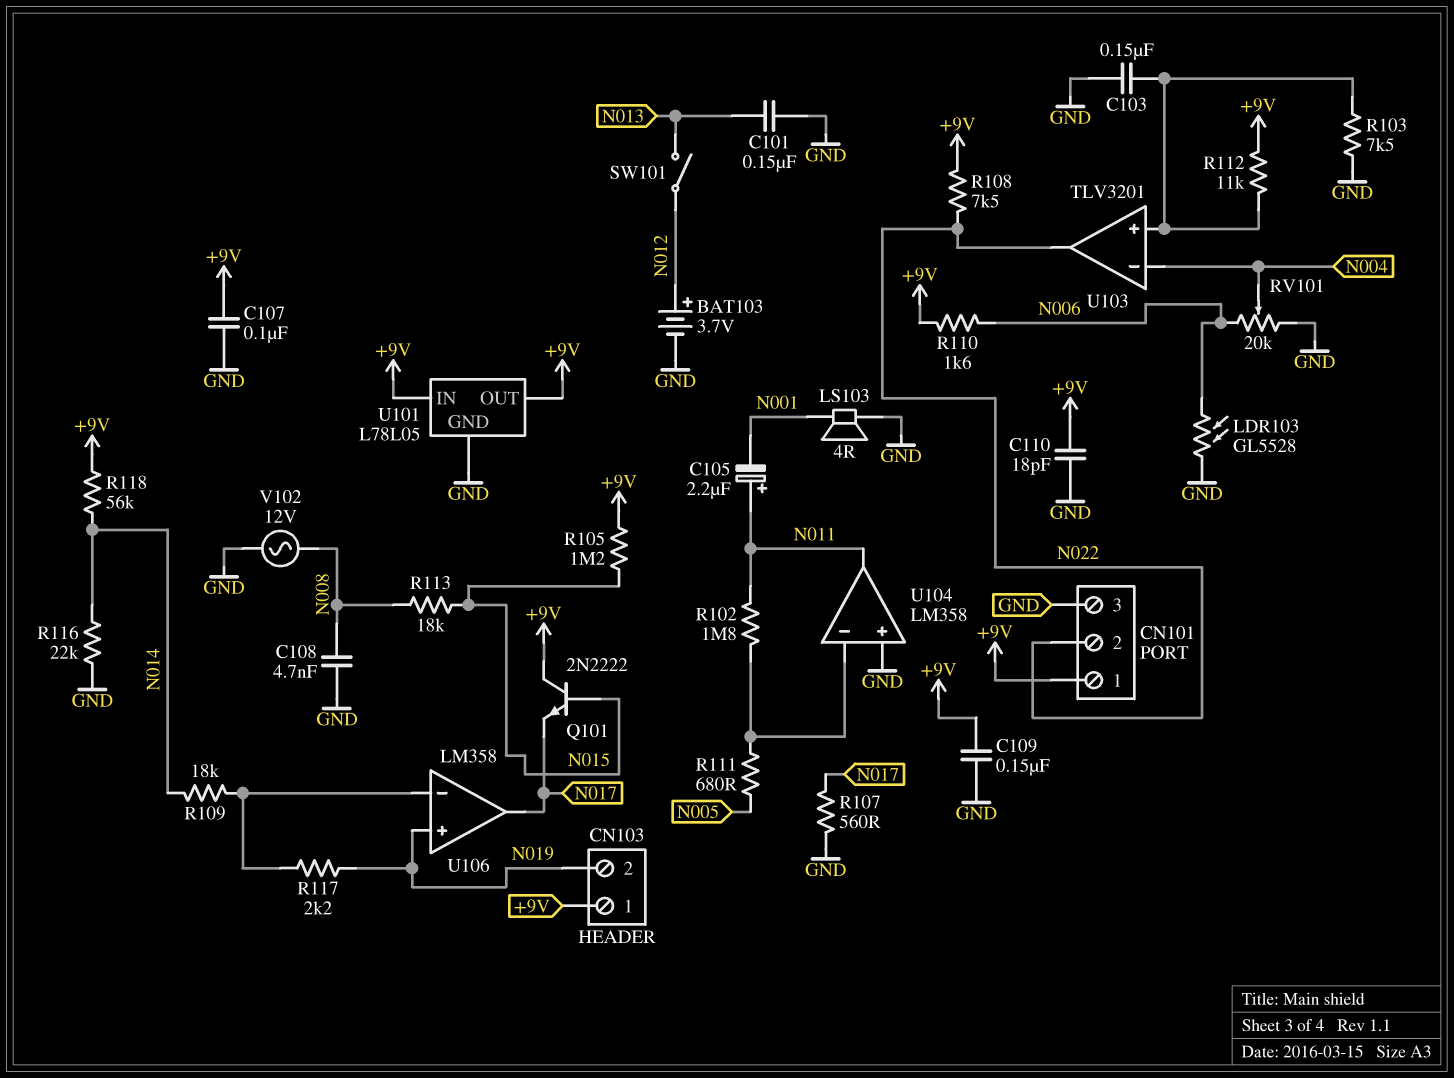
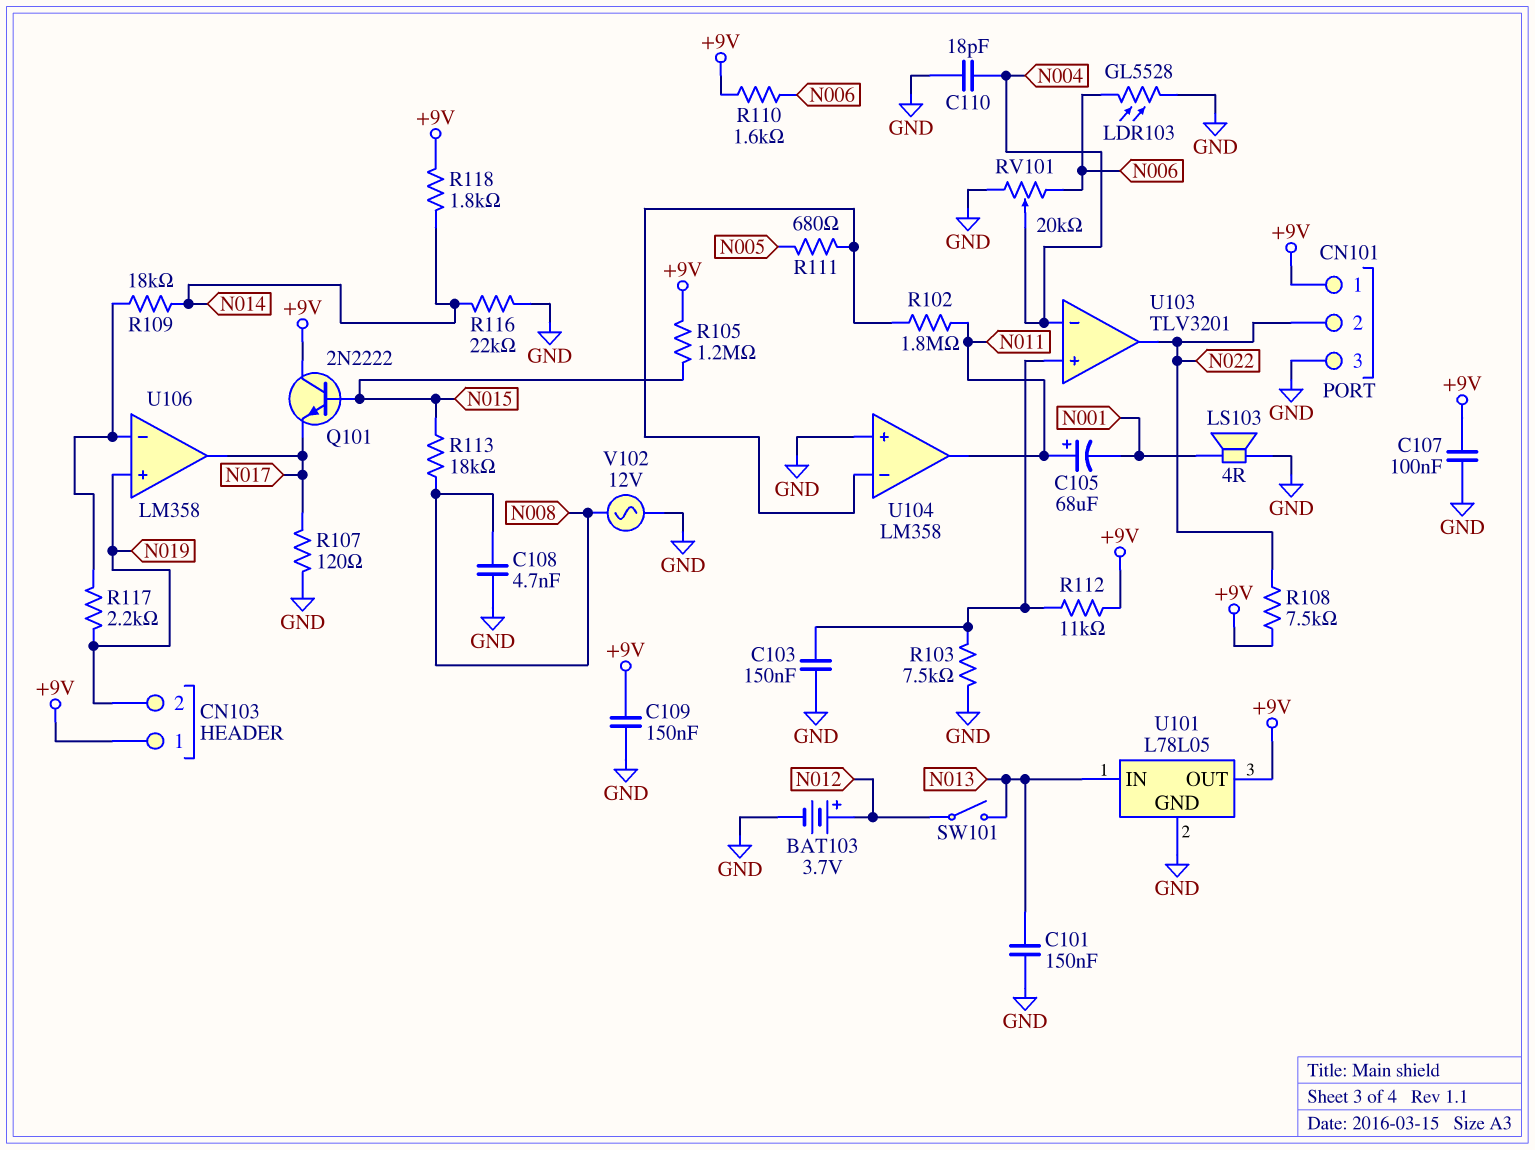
C105: 2.2uF (plus N011, minus N001) -> 68uF (plus N011, minus N001)
C110: 18pF (+9V, GND) -> 18pF (GND, N004)
R107: 560 (GND, N017) -> 120 (GND, N017)
R118: 56k (+9V, N014) -> 1.8k (+9V, N014)
U101 pin IN: +9V -> N013

